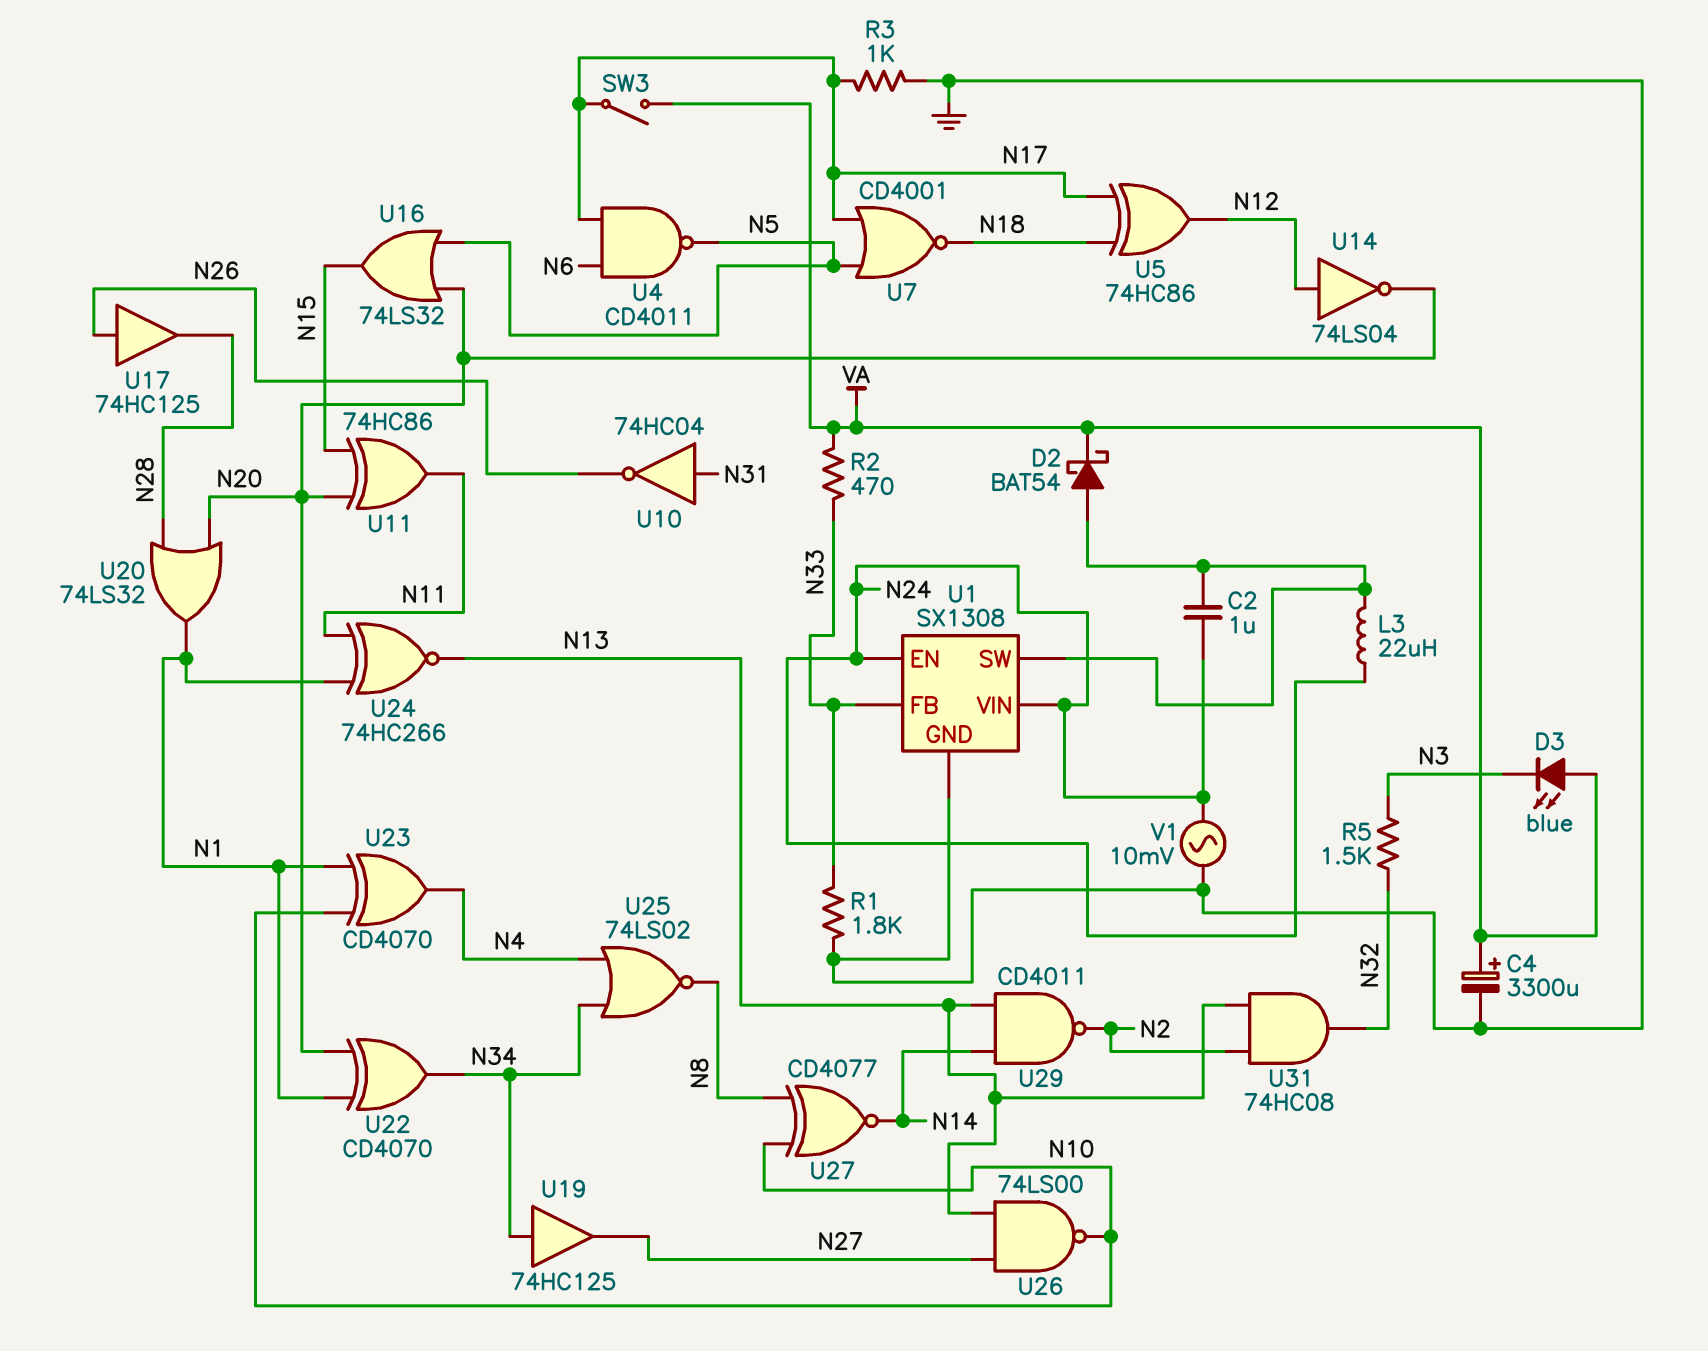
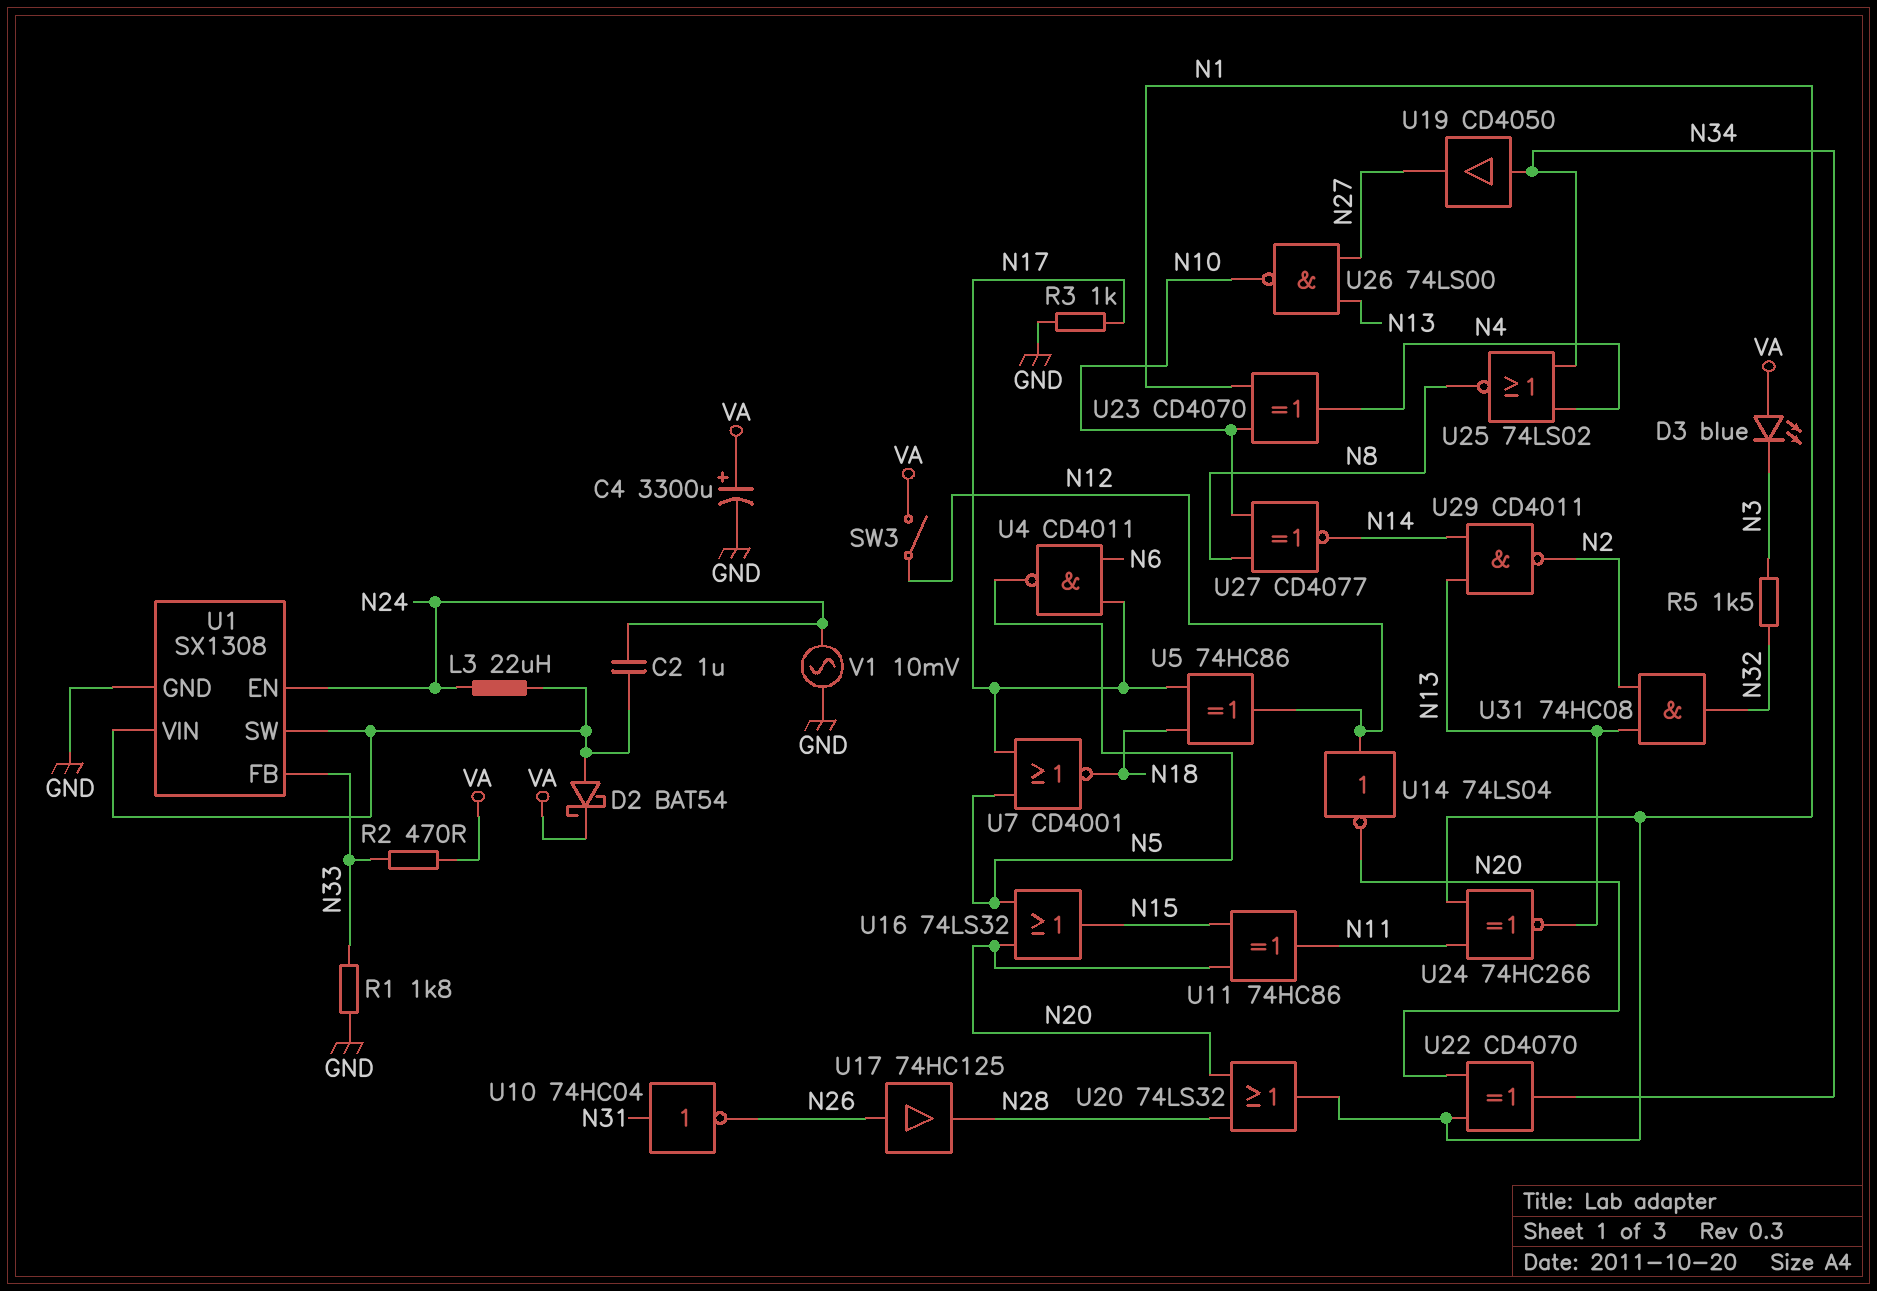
SW3: switch (N17, VA) -> switch (N12, VA)
U1 pin VIN: N24 -> U1/SW
U19: buffer 74HC125 (in N34, out N27) -> buffer CD4050 (in N34, out N27)

